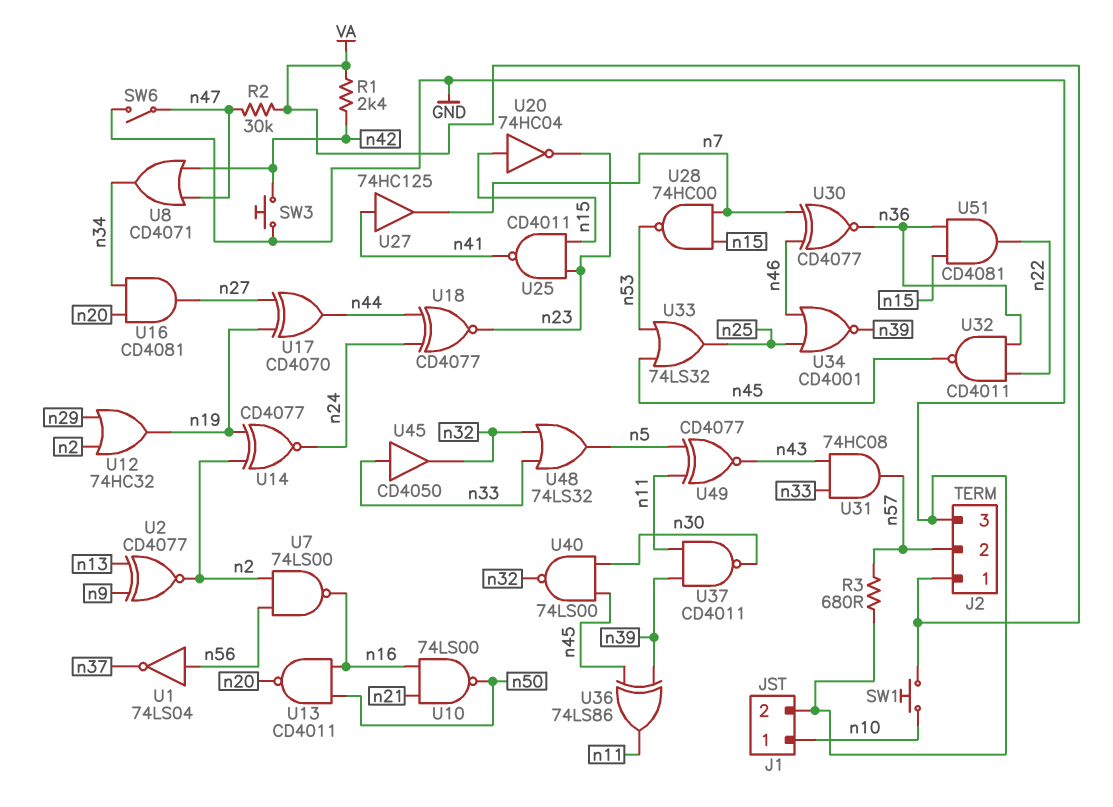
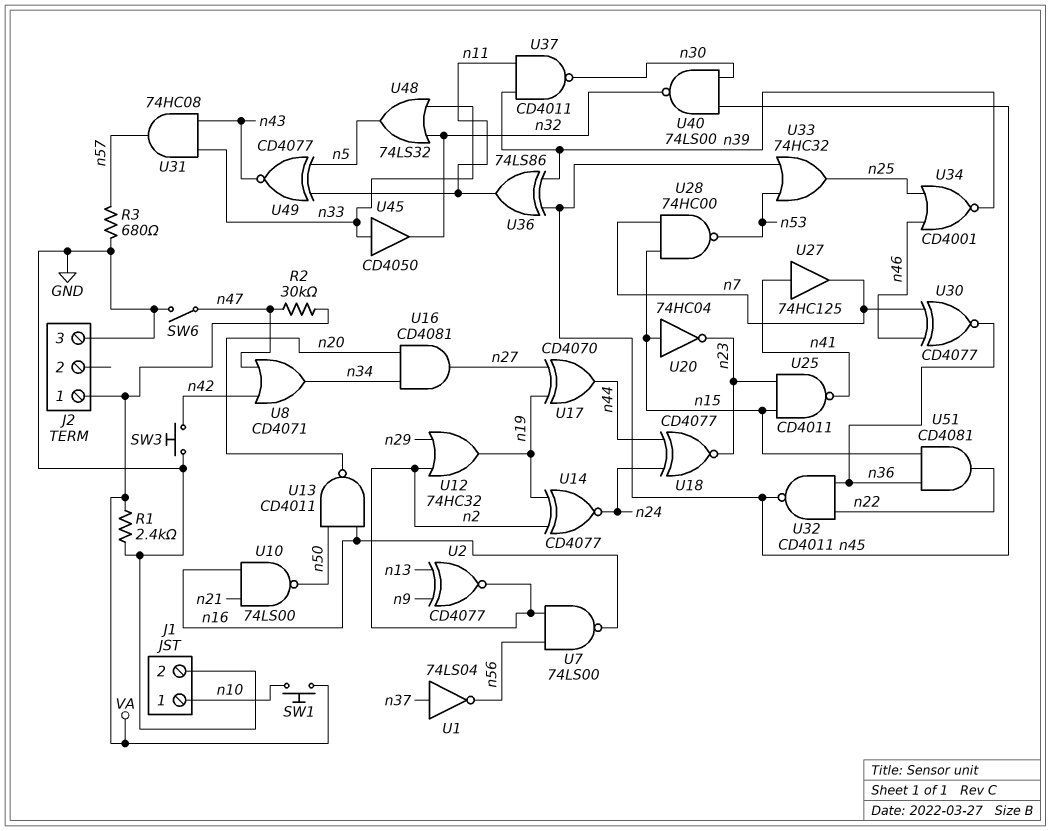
J2 pin 2: n57 -> none
R1: 2.4k (VA, n42) -> 2.4k (GND, VA)
U1: NOT 74LS04 (in n56, out n37) -> NOT 74LS04 (in n37, out n56)
U33: OR 74LS32 (in n45, in n53, out n25) -> OR 74HC32 (in n45, in n53, out n25)

